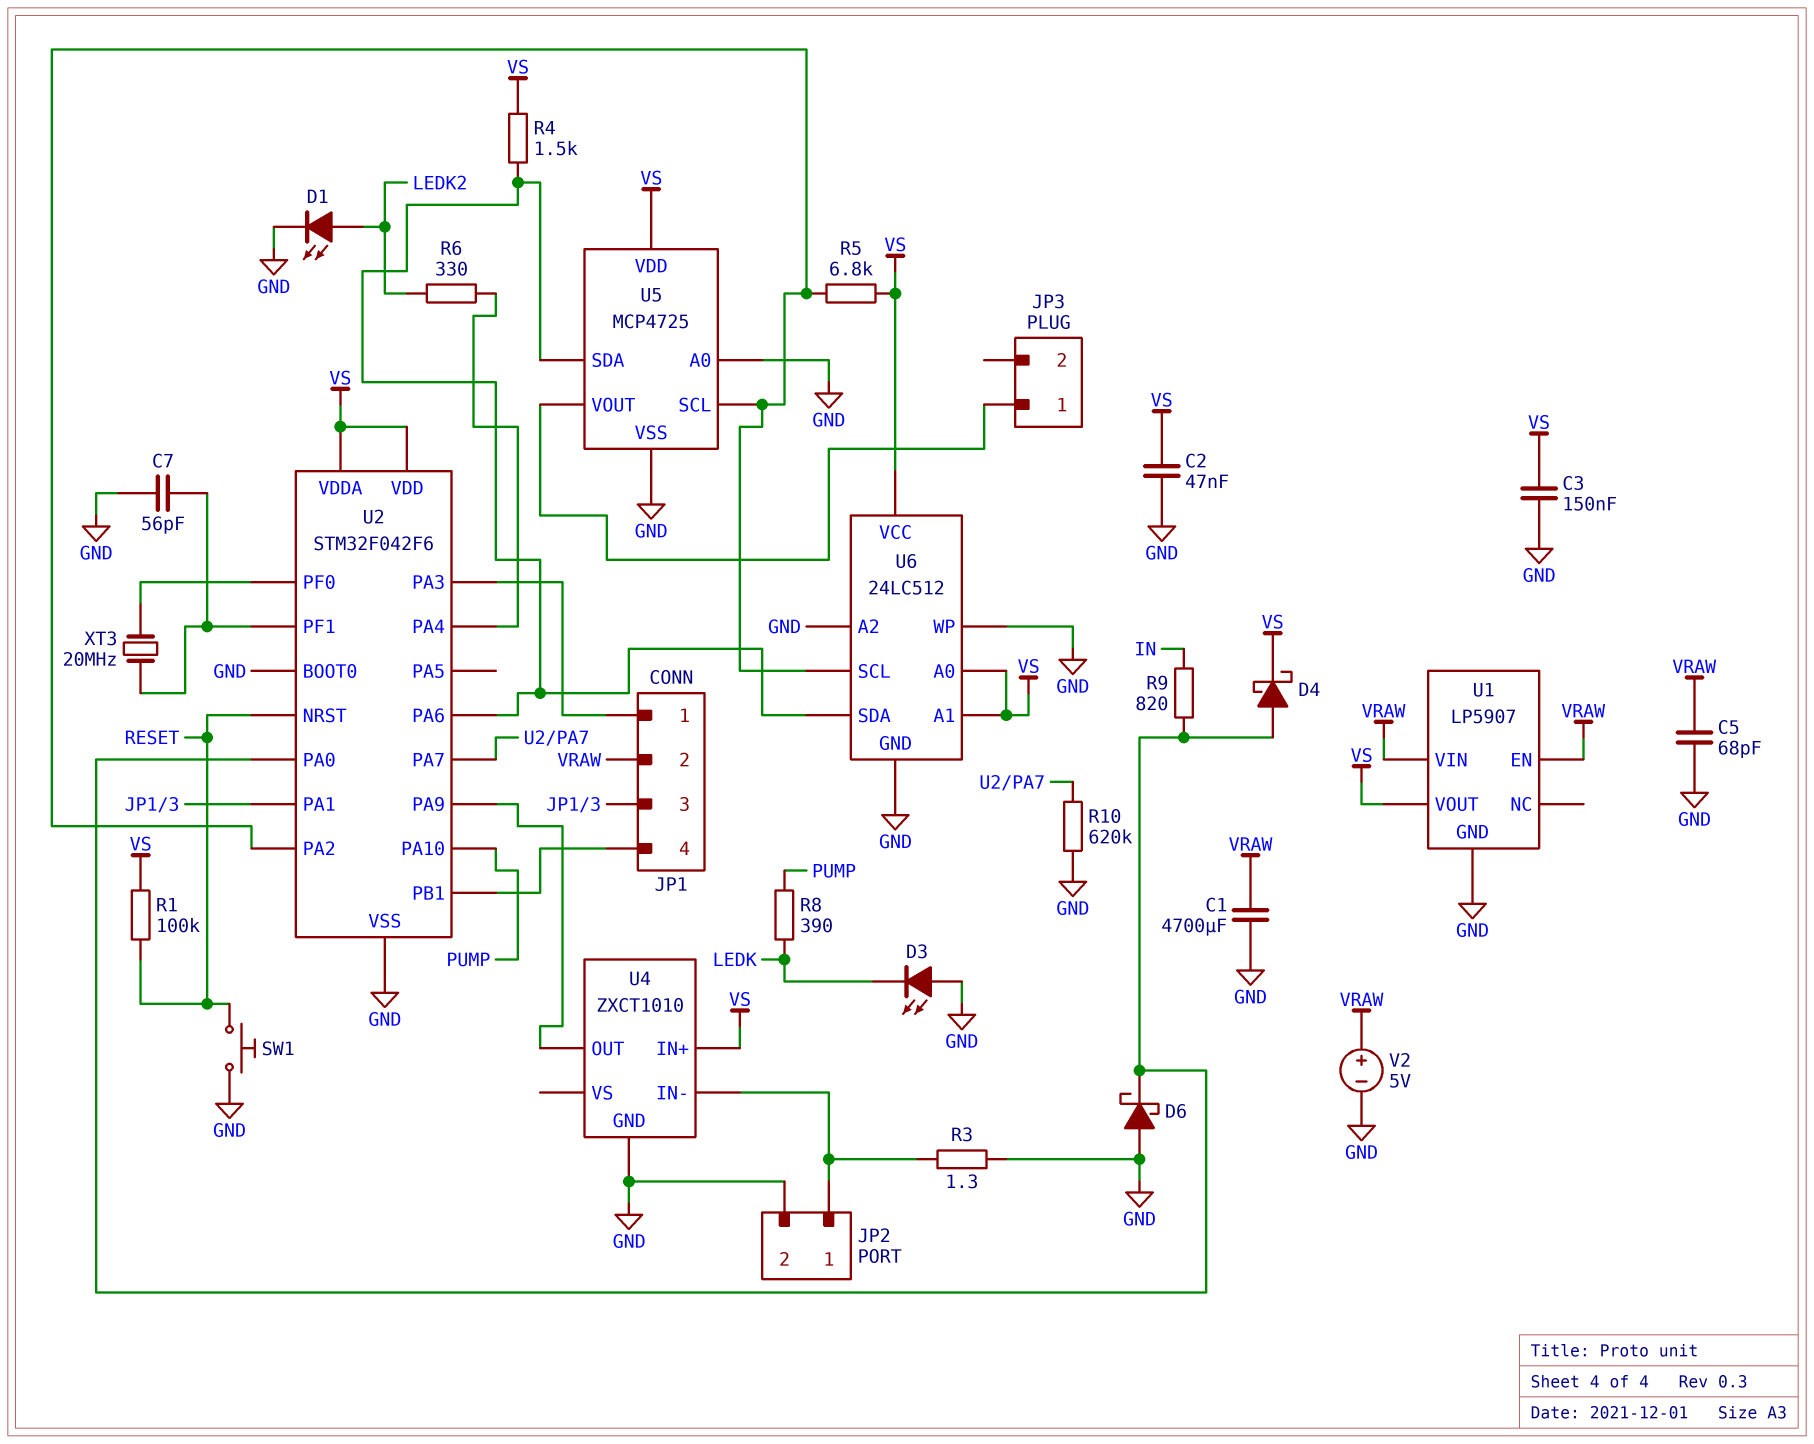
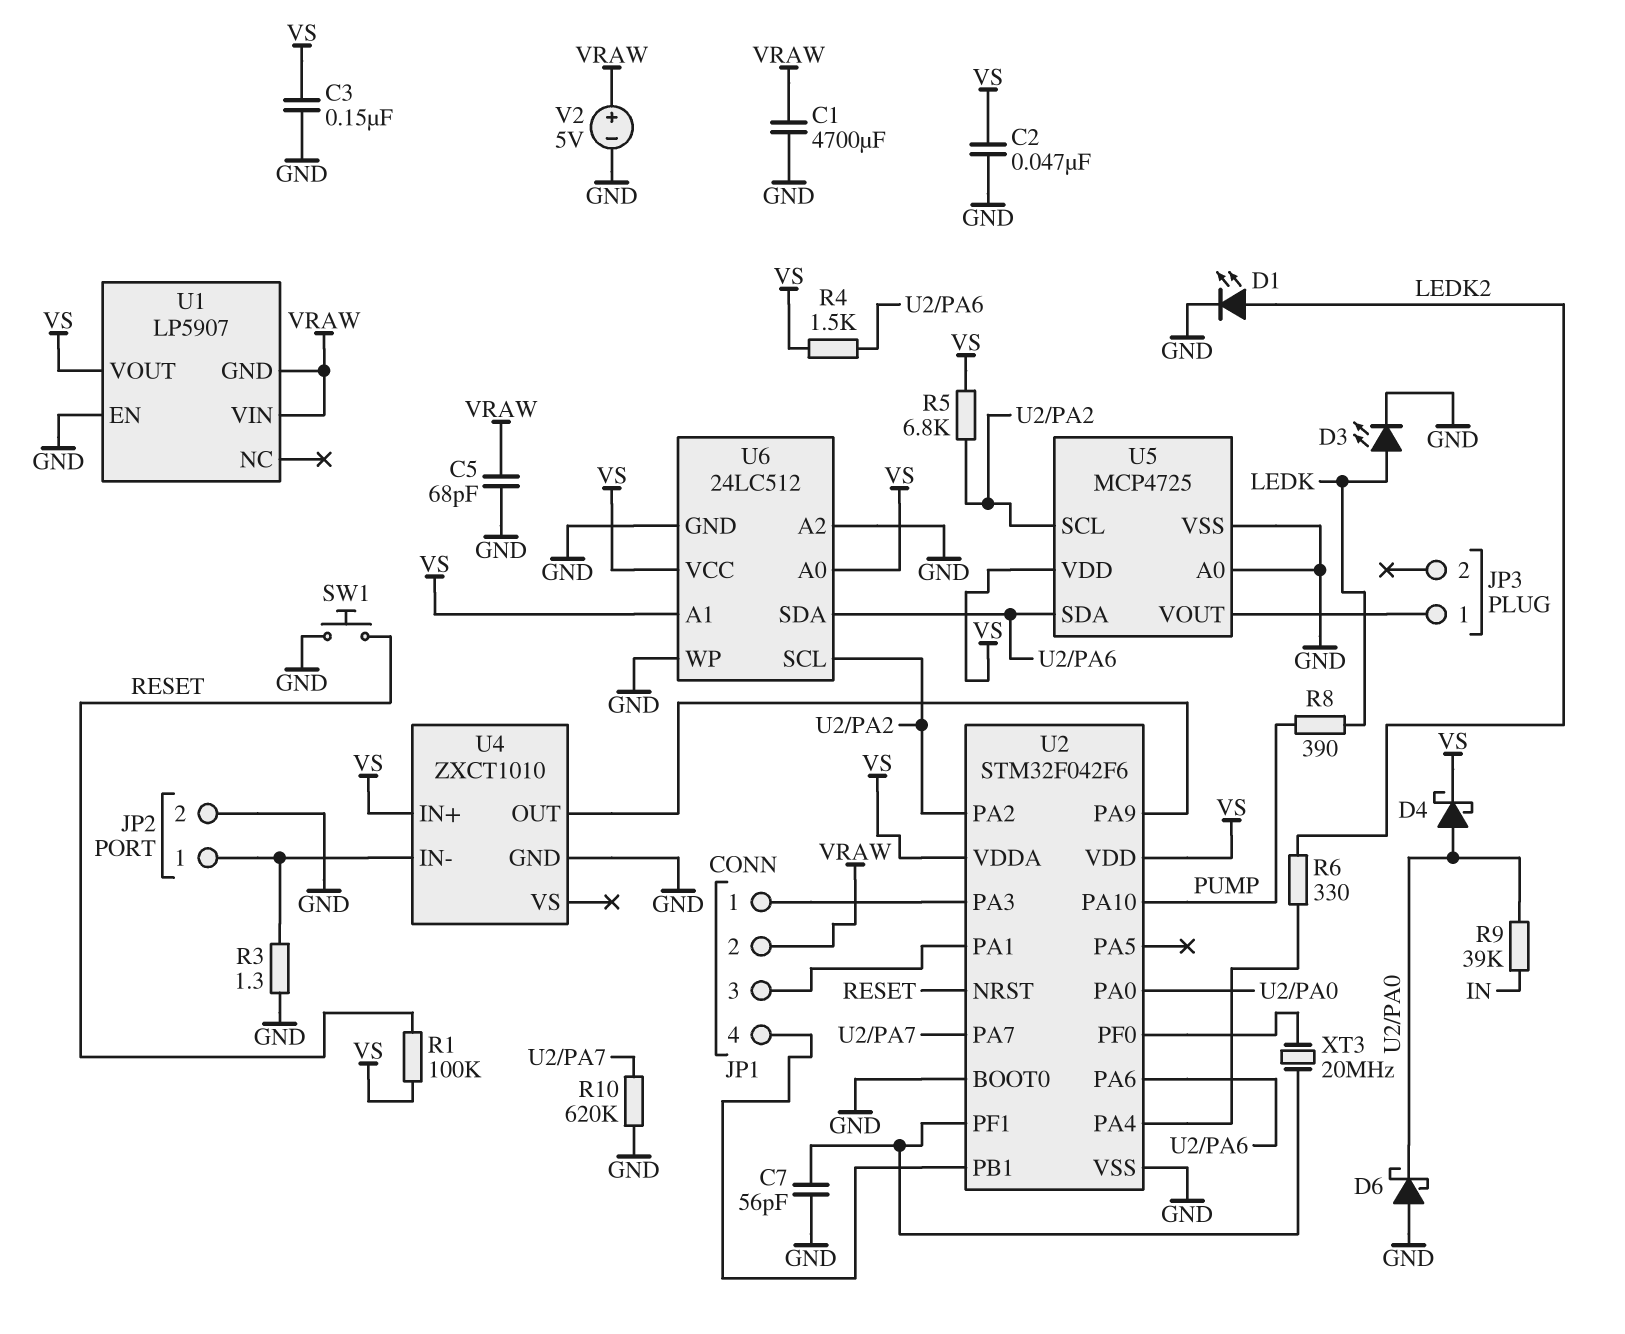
D3: LED (A GND, K LEDK) -> LED (A LEDK, K GND)
R9: 820 (IN, U2/PA0) -> 39k (IN, U2/PA0)
U1 pin EN: VRAW -> GND
U1 pin GND: GND -> VRAW

